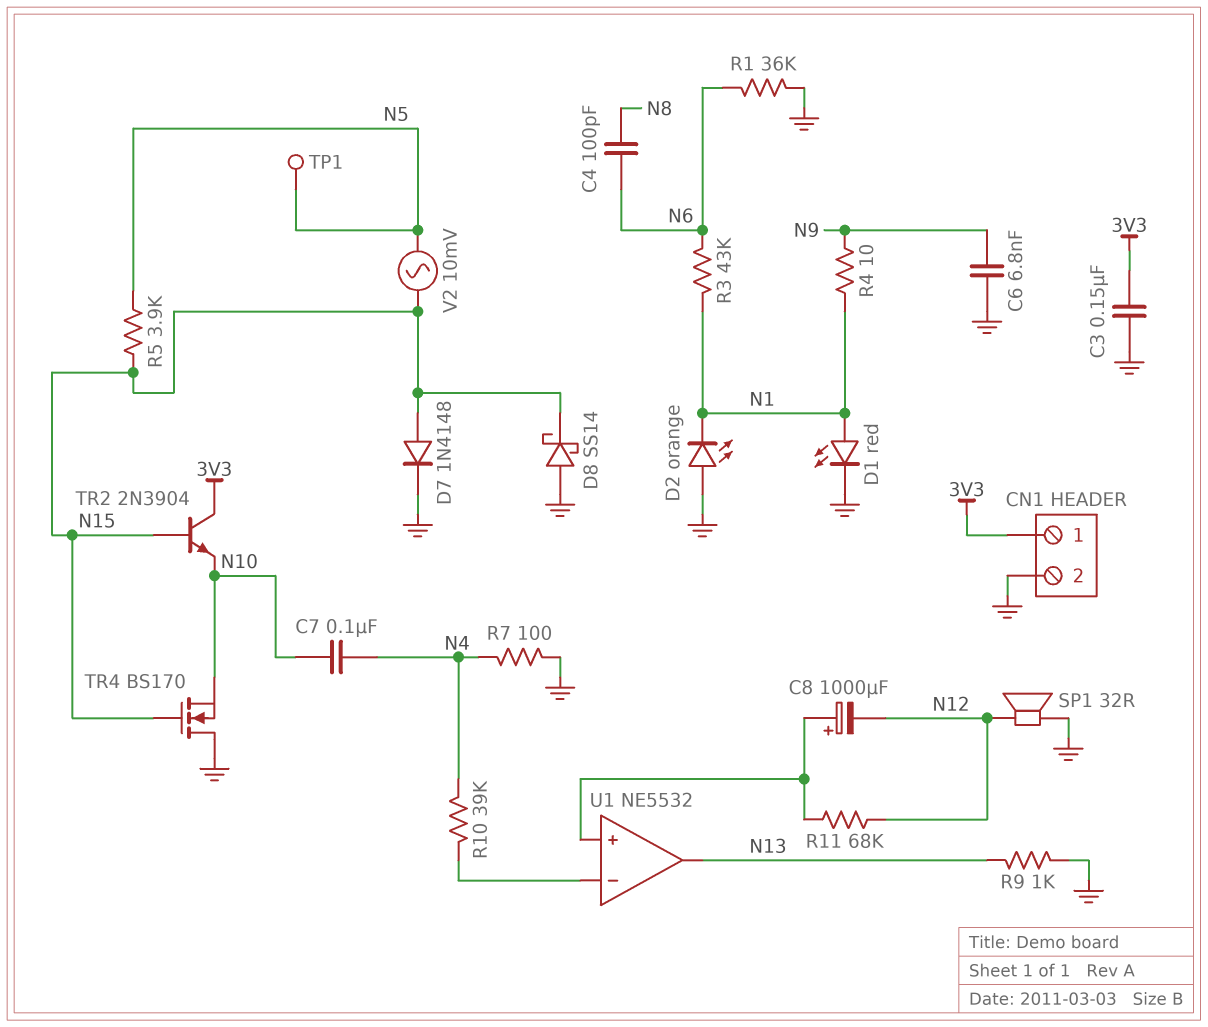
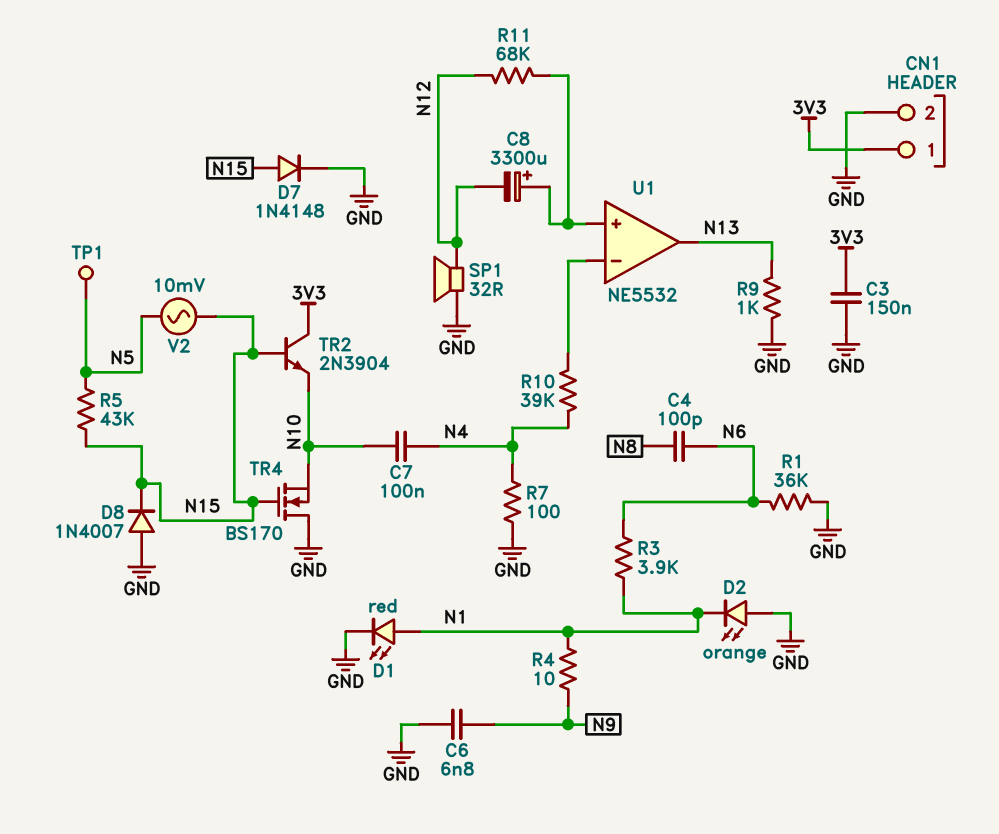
C8: 1000uF (plus U1/in+, minus N12) -> 3300uF (plus U1/in+, minus N12)
D8: schottky SS14 (A GND, K N15) -> diode 1N4007 (A GND, K N15)
R3: 43k (N1, N6) -> 3.9k (N1, N6)
R5: 3.9k (N5, N15) -> 43k (N5, N15)

